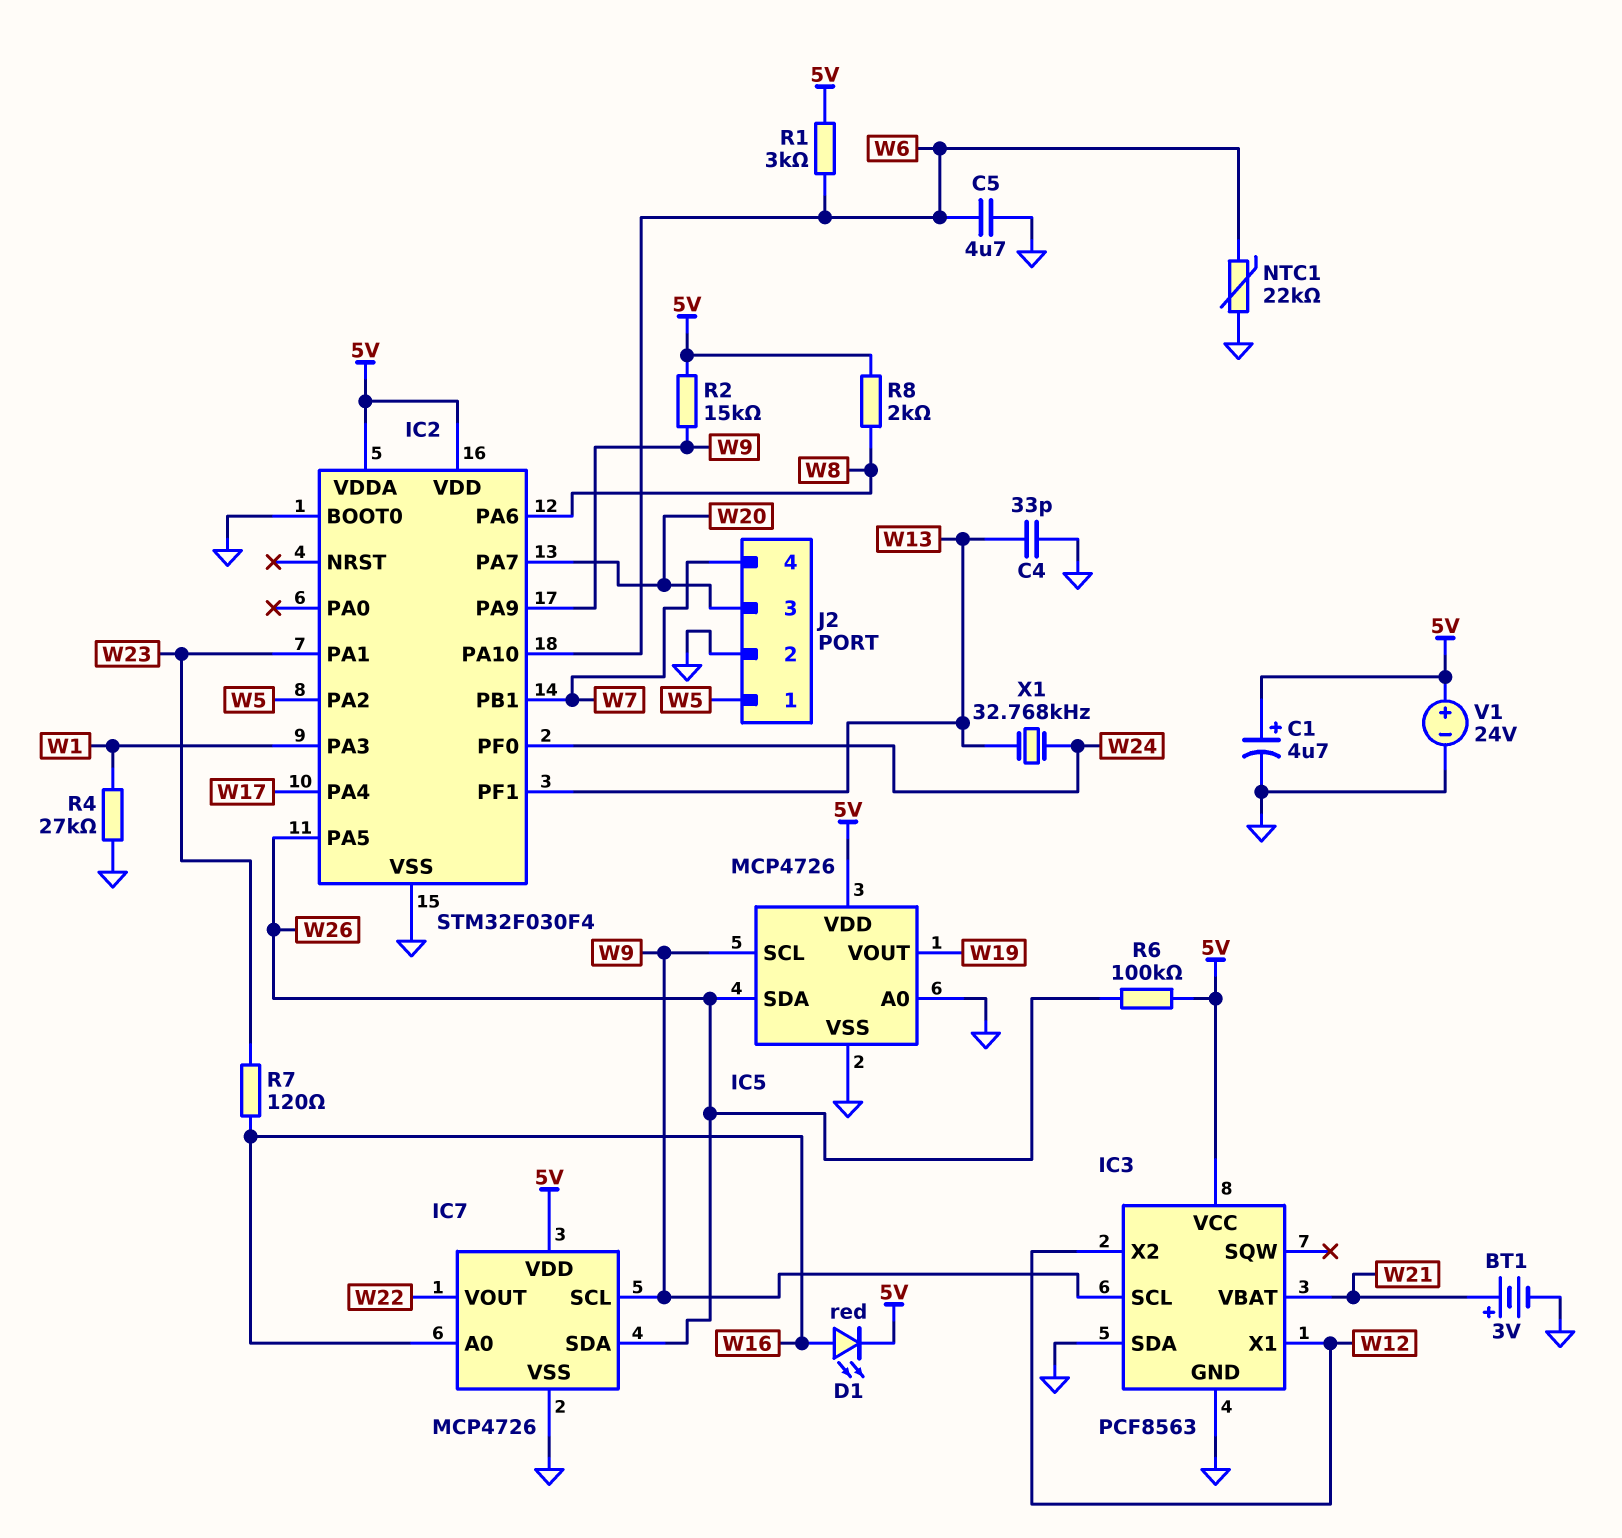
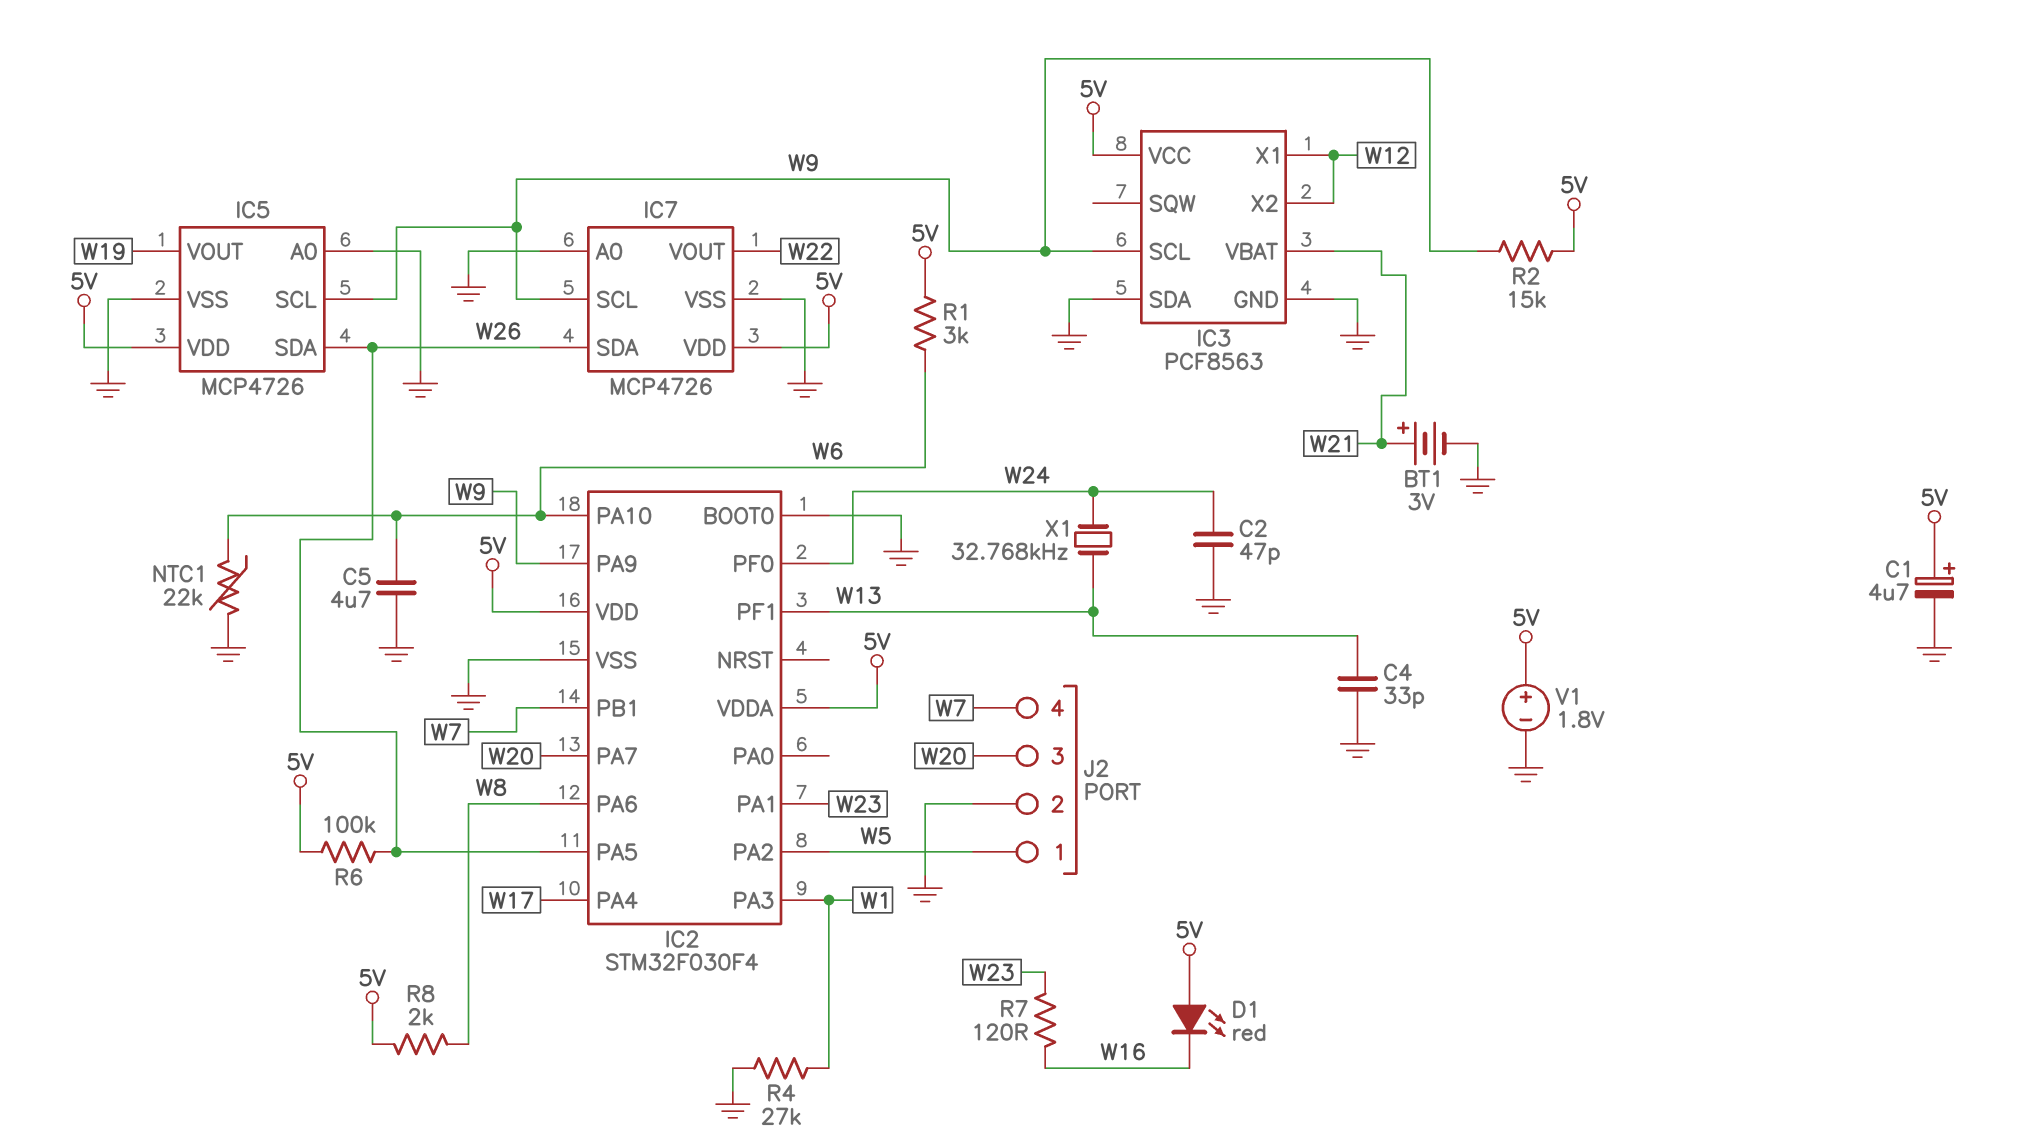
C2: none -> 47pF (GND, W24)
D1: LED red (A W16, K 5V) -> LED red (A 5V, K W16)
IC7 pin A0: W16 -> GND
V1: 24V (plus 5V, minus GND) -> 1.8V (plus 5V, minus GND)

